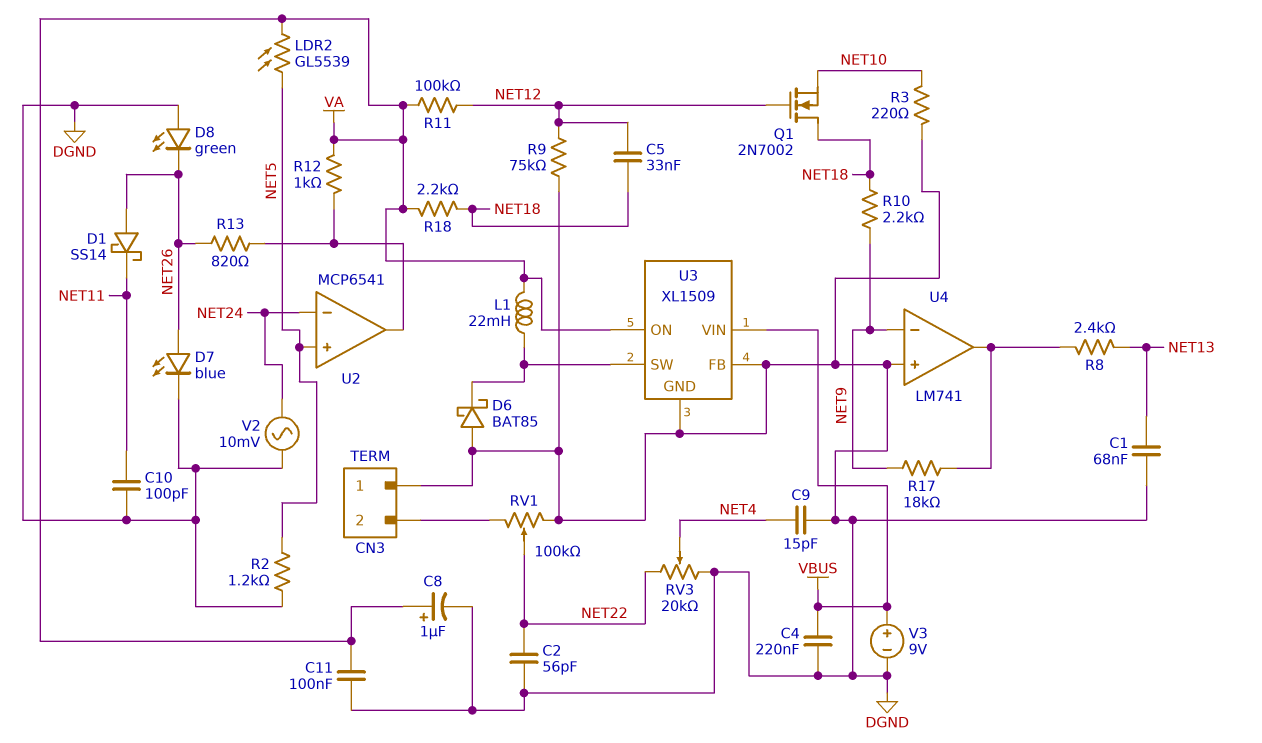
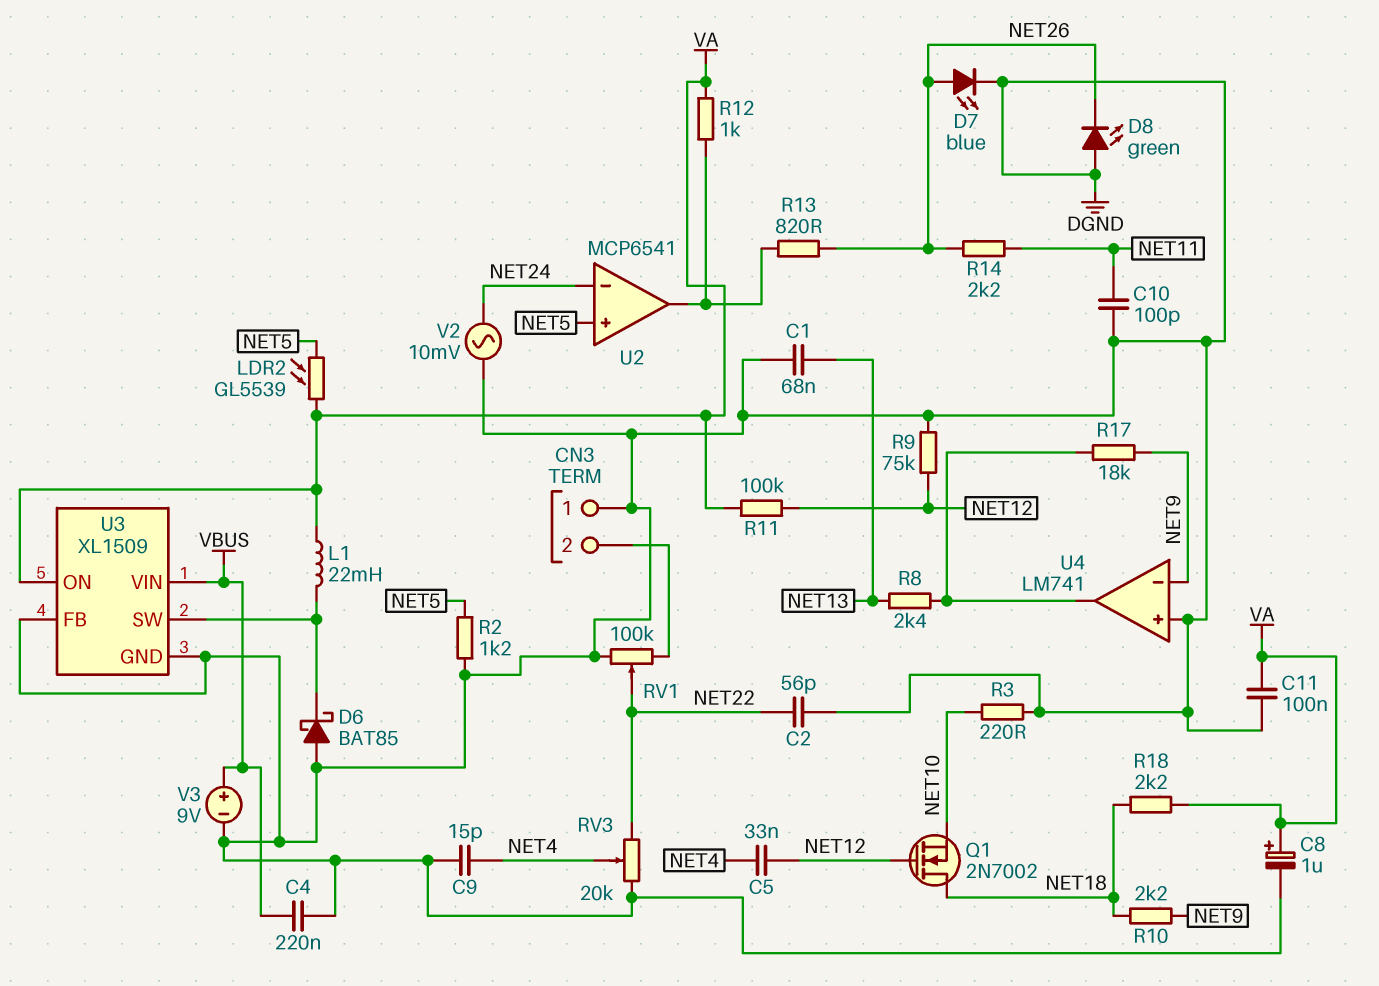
C5: 33nF (NET12, NET18) -> 33nF (NET4, NET12)
D1: schottky SS14 (A NET26, K NET11) -> none
R14: none -> 2.2k (NET11, NET26)

